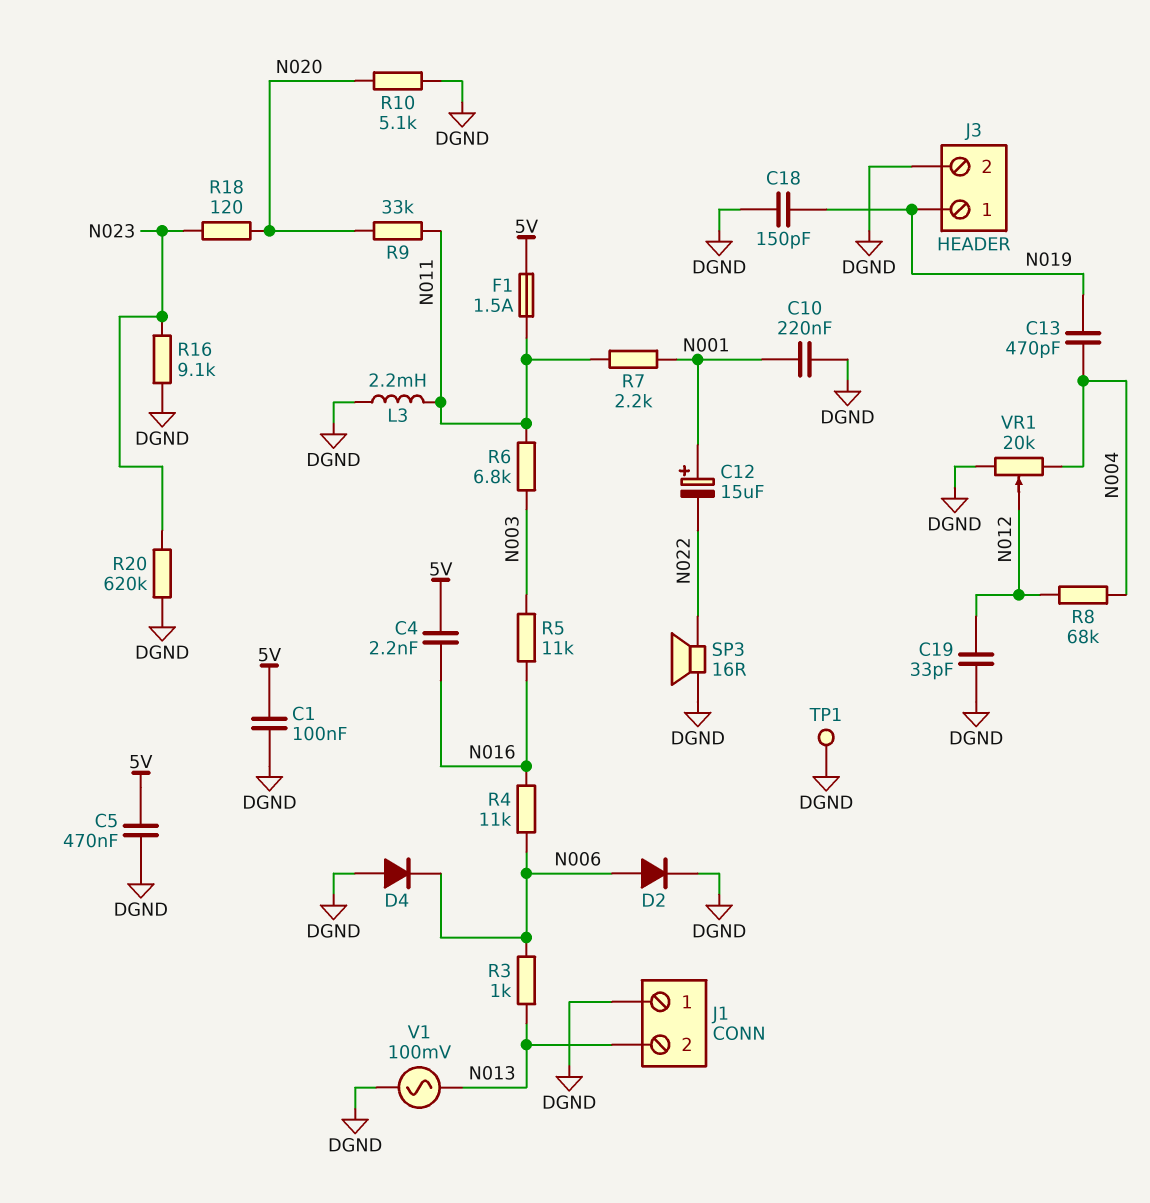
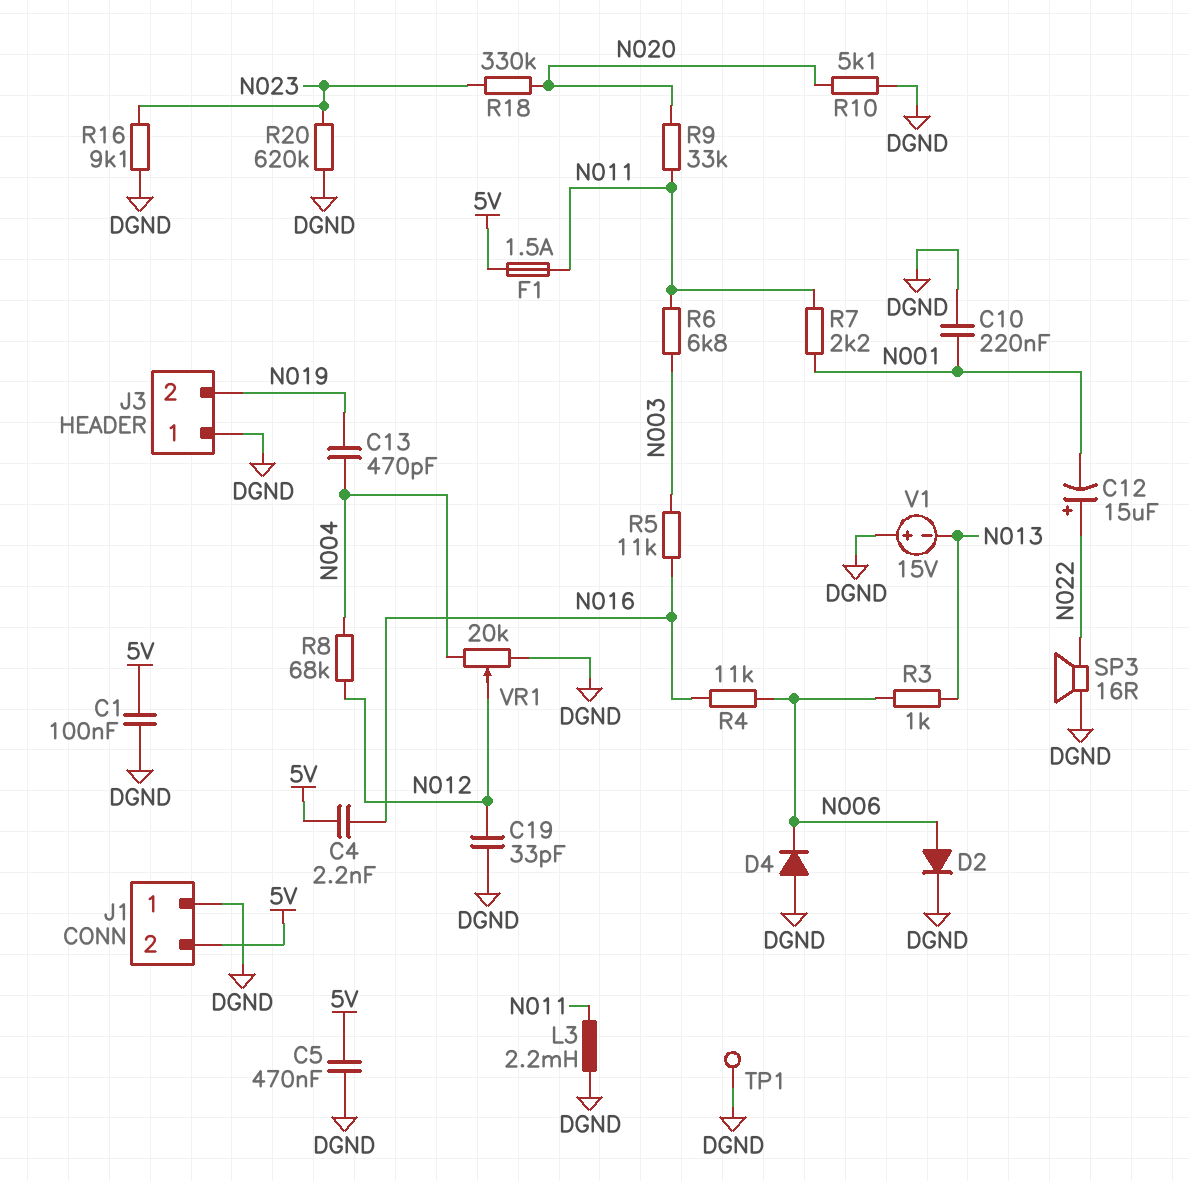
C12: 15uF (plus N001, minus N022) -> 15uF (plus N022, minus N001)
C18: 150pF (DGND, N019) -> none
J1 pin 2: N013 -> 5V
J3 pin 1: N019 -> DGND
J3 pin 2: DGND -> N019
R18: 120 (N020, N023) -> 330k (N020, N023)
V1: AC 100mV (DGND, N013) -> 15V (plus DGND, minus N013)

